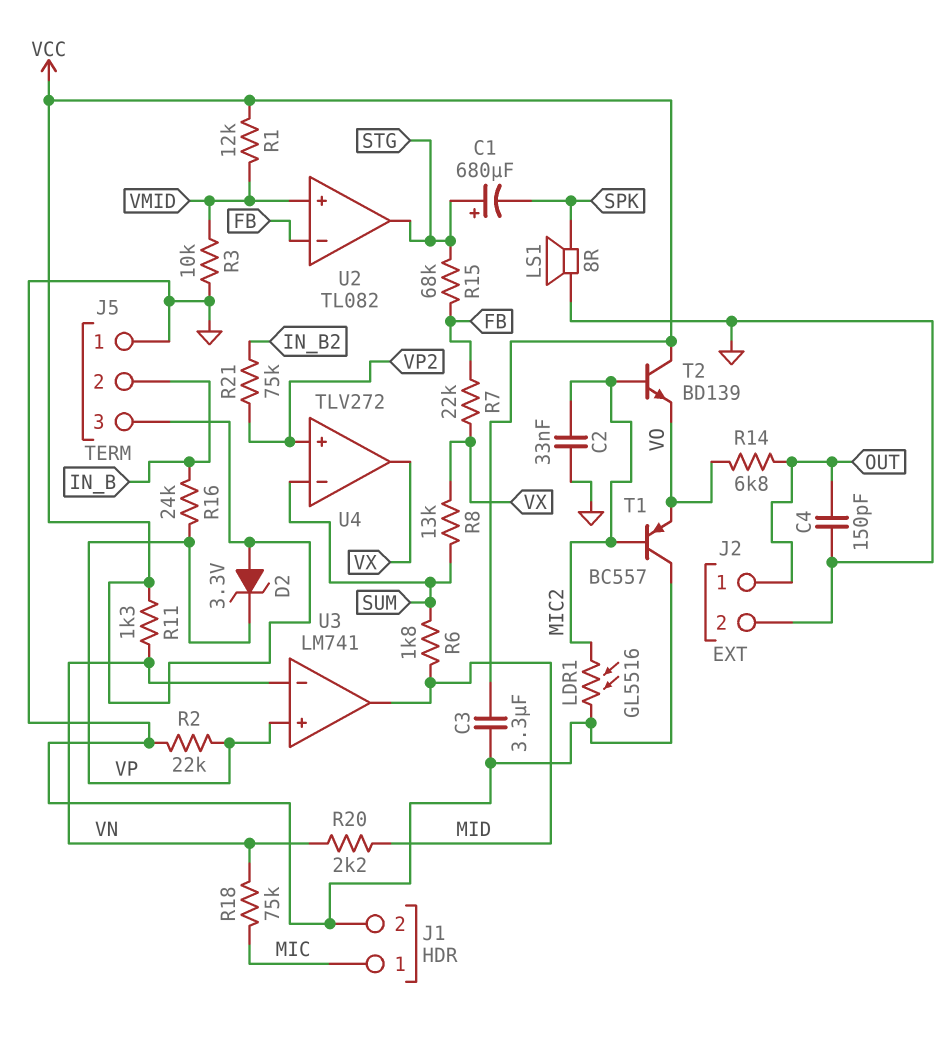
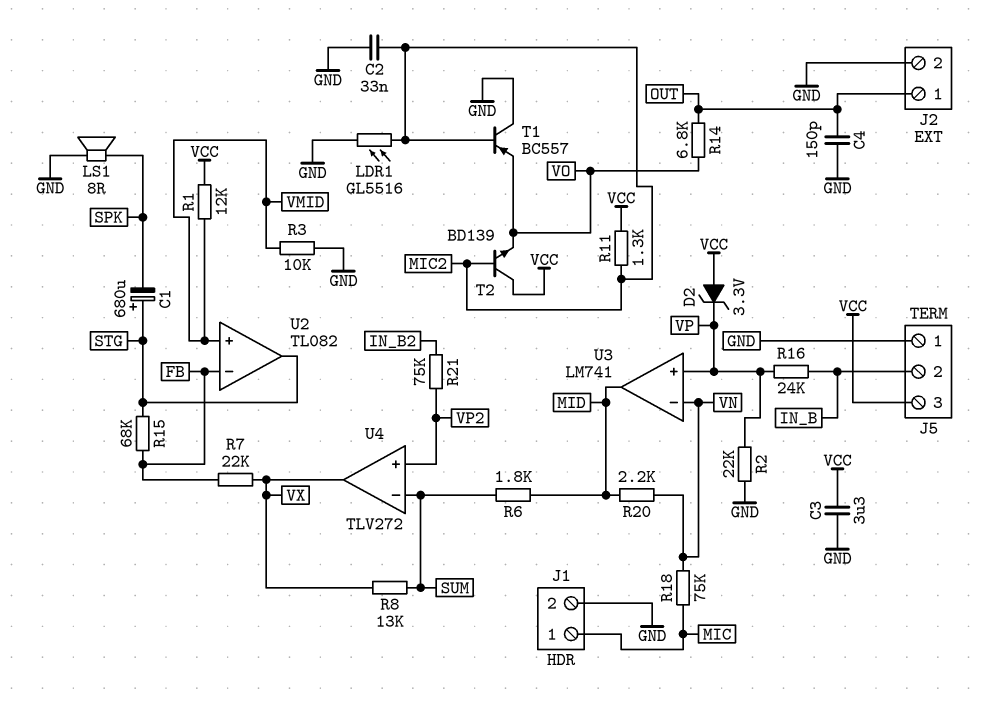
R11: 1.3k (VCC, VN) -> 1.3k (MIC2, VCC)

